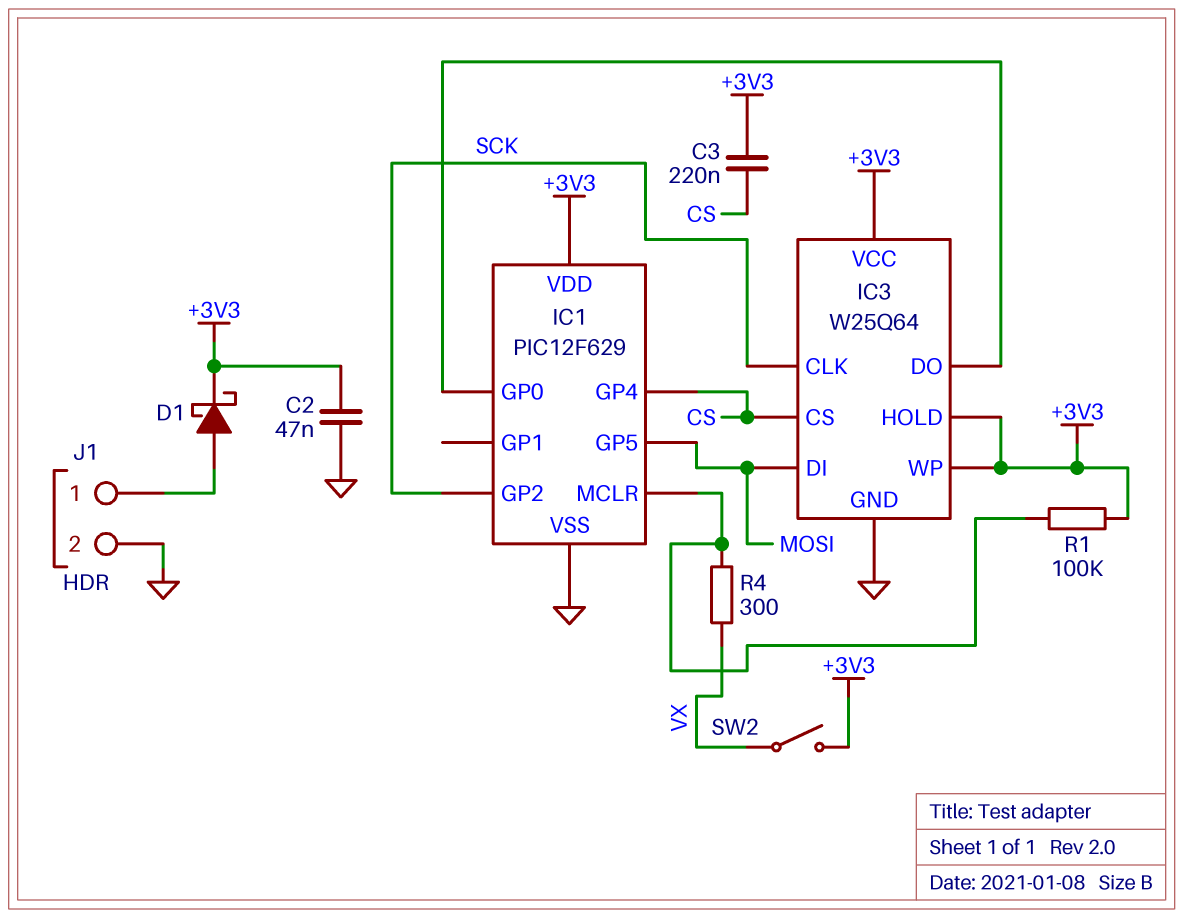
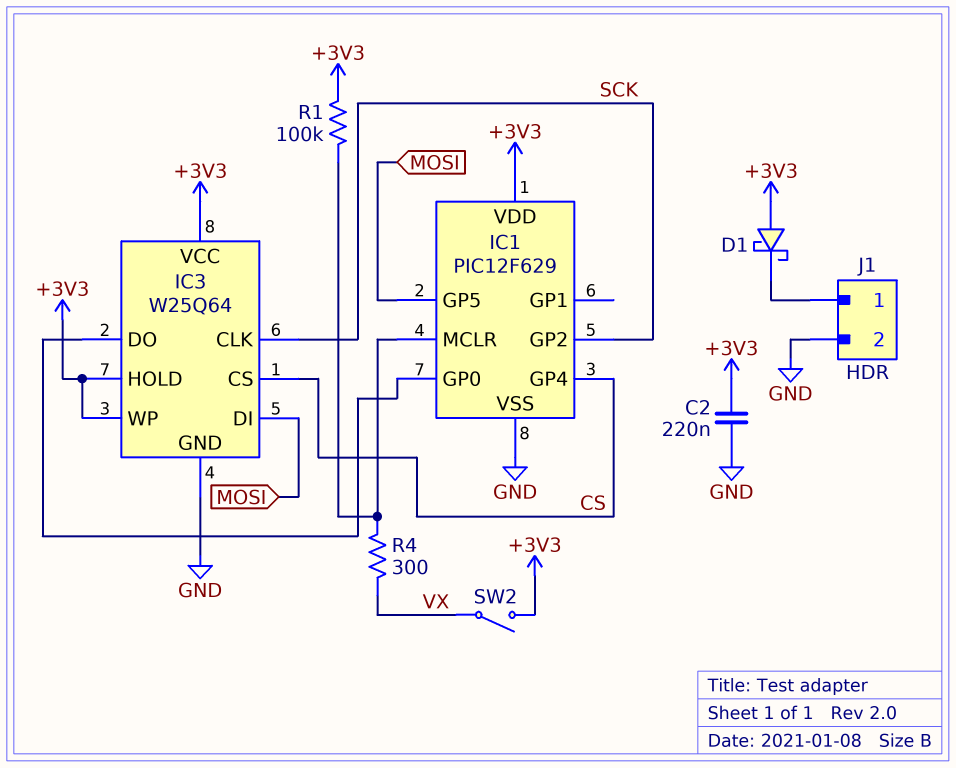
C2: 47nF (+3V3, GND) -> 220nF (+3V3, GND)
C3: 220nF (+3V3, CS) -> none
D1: schottky (A J1/1, K +3V3) -> schottky (A +3V3, K J1/1)

